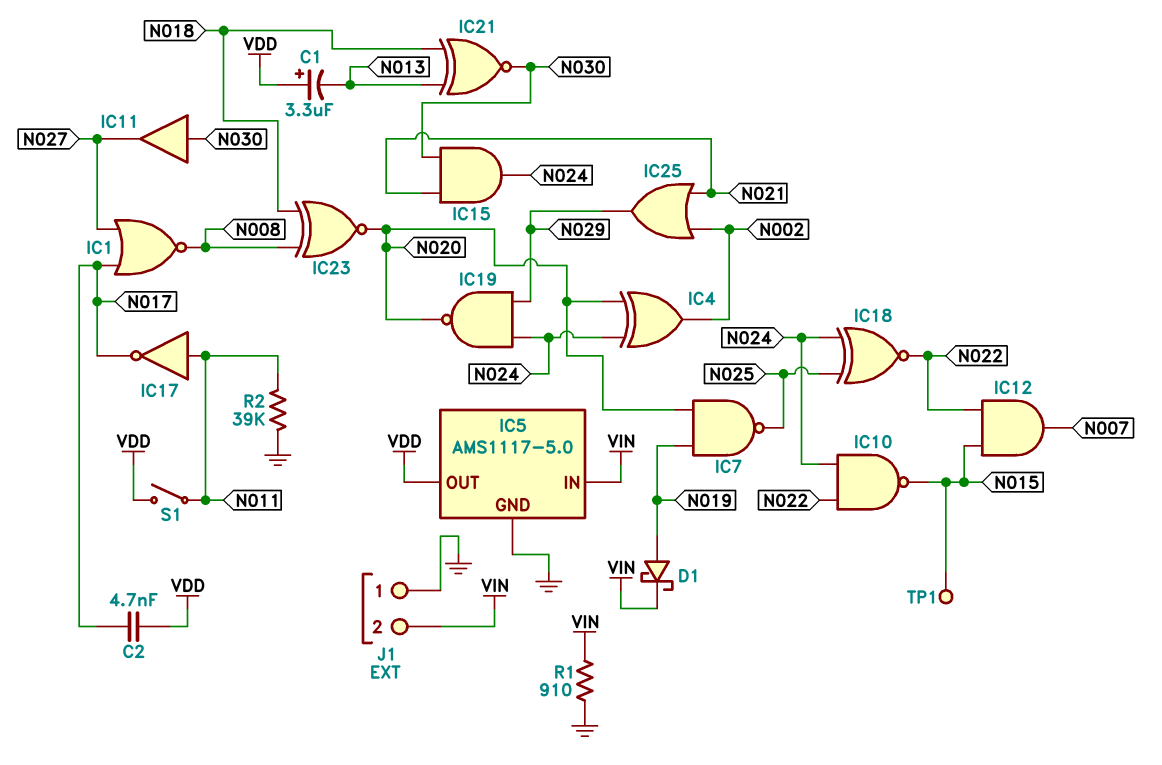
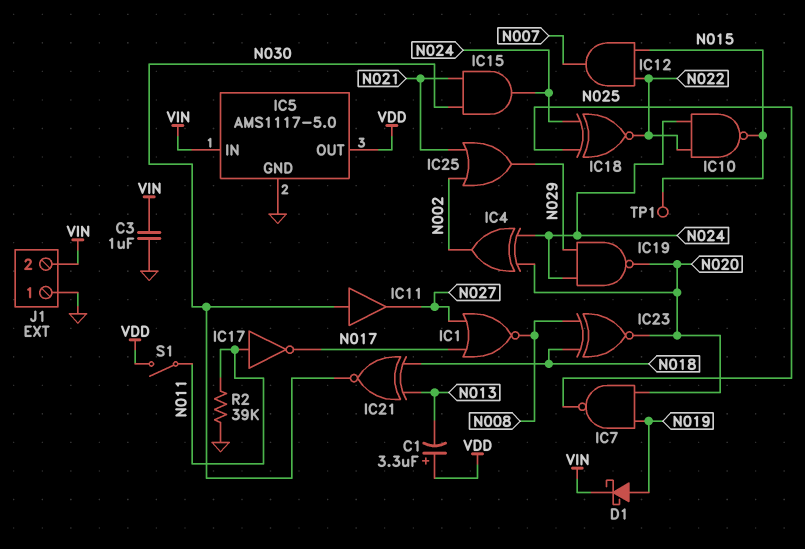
C2: 4.7nF (N017, VDD) -> none
C3: none -> 1uF (GND, VIN)
R1: 910 (GND, VIN) -> none

